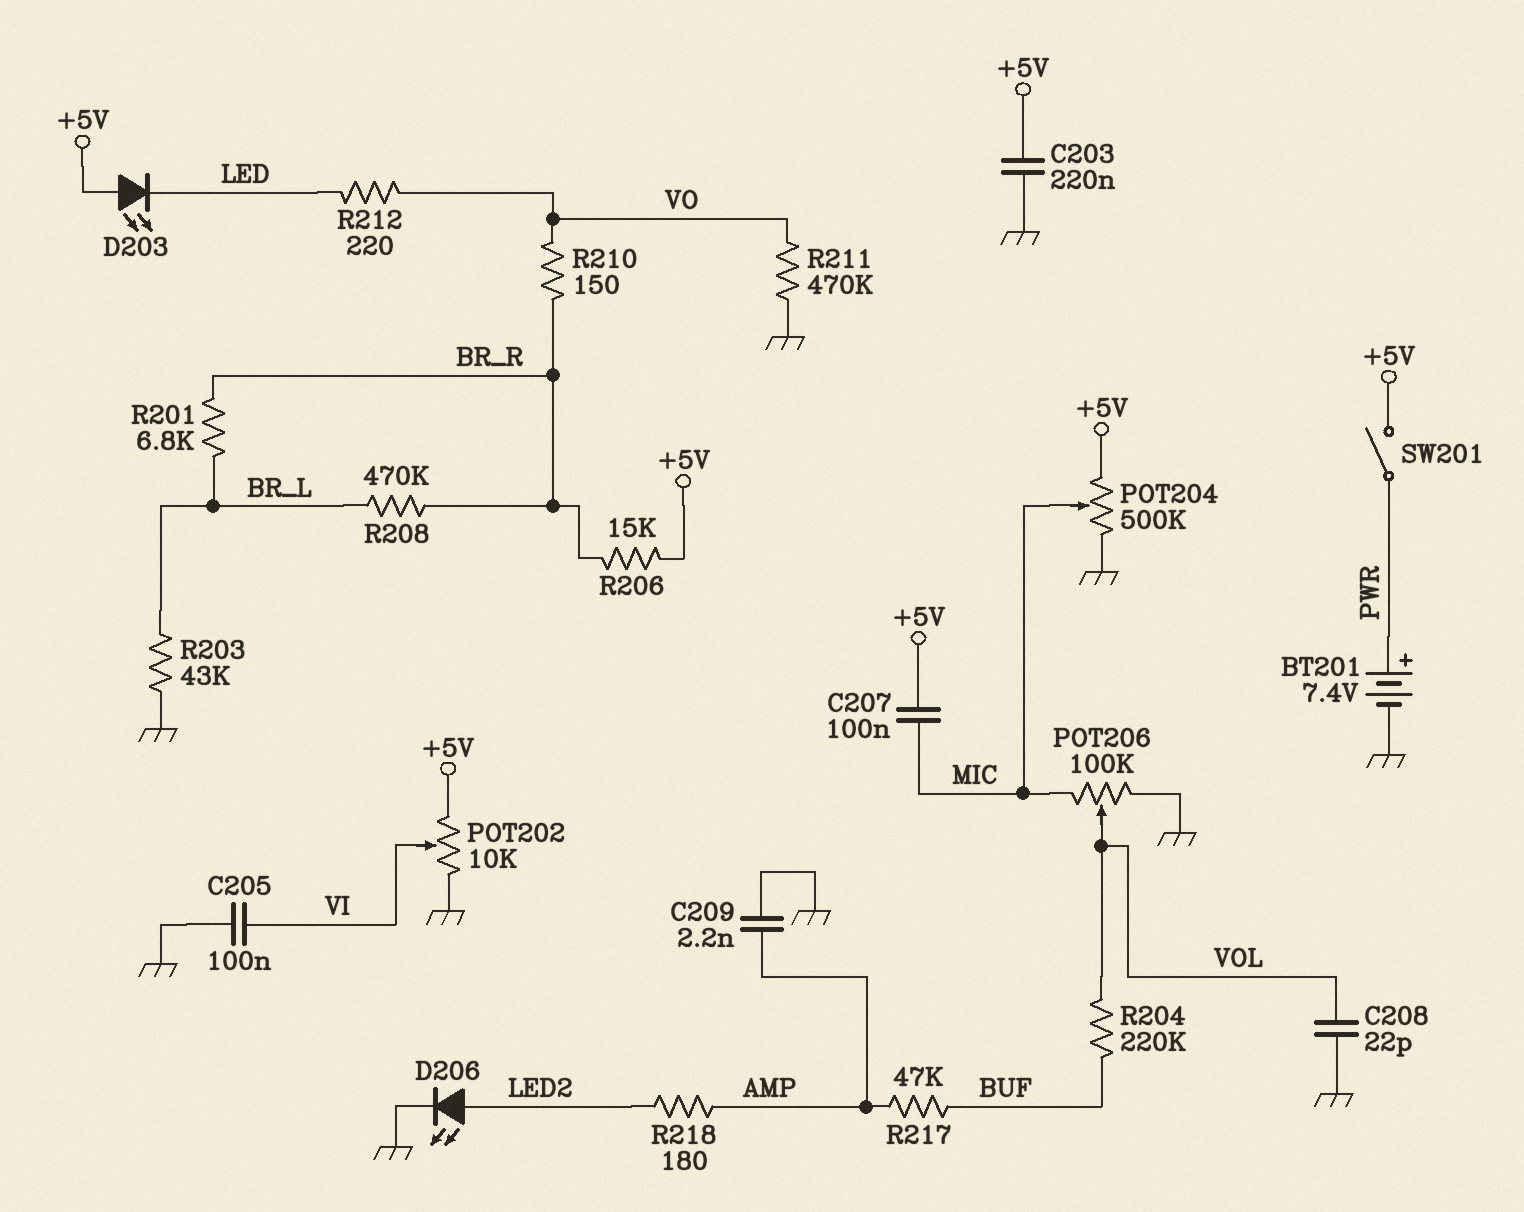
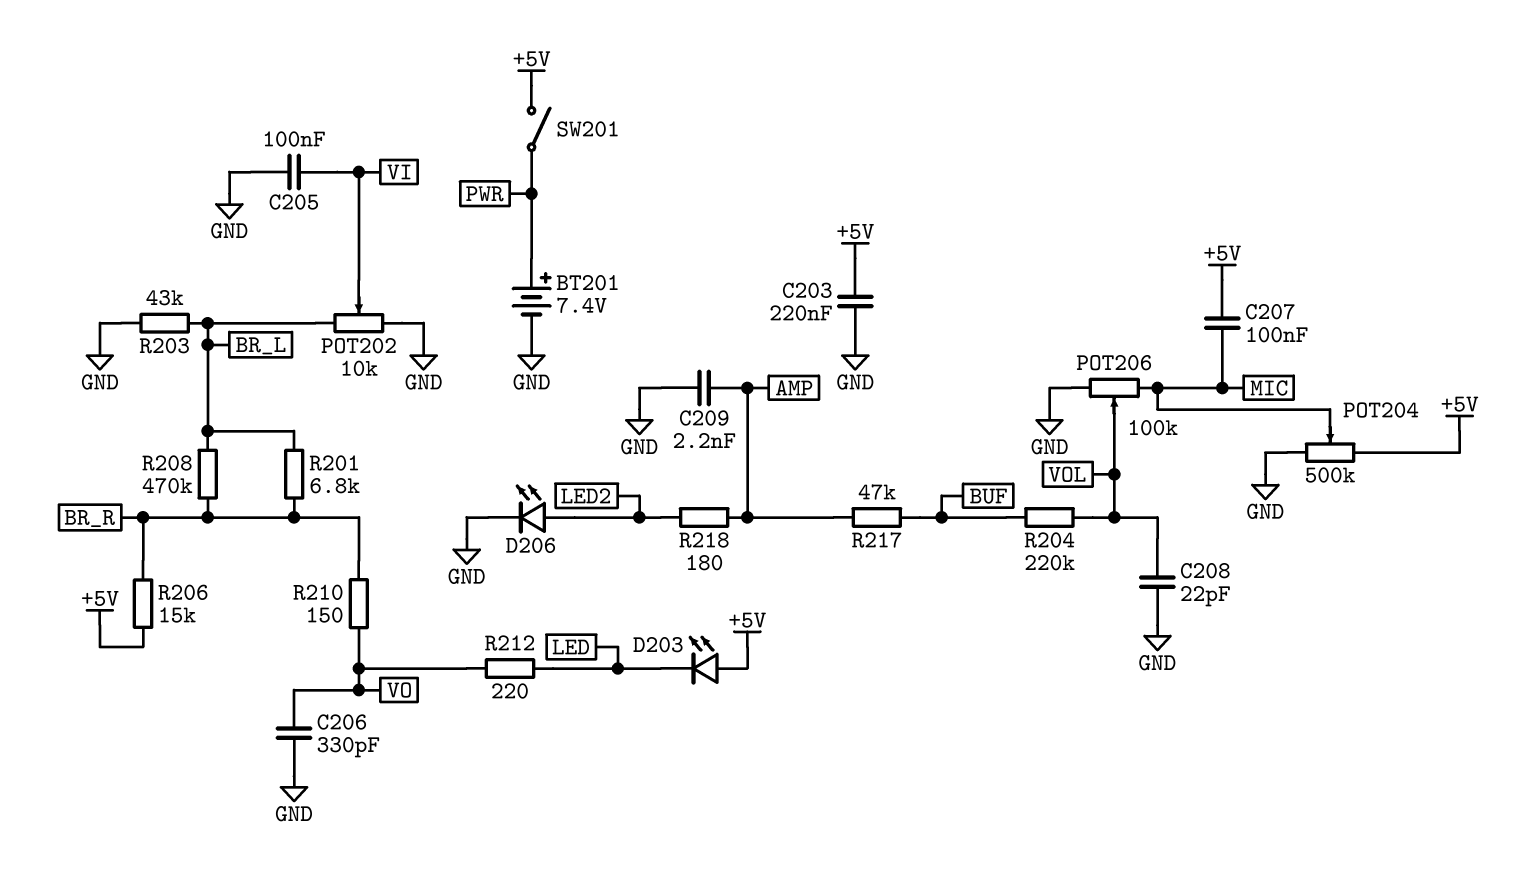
C206: none -> 330pF (GND, VO)
POT202: 10k (+5V, GND, wiper VI) -> 10k (BR_L, GND, wiper VI)
R211: 470k (GND, VO) -> none

